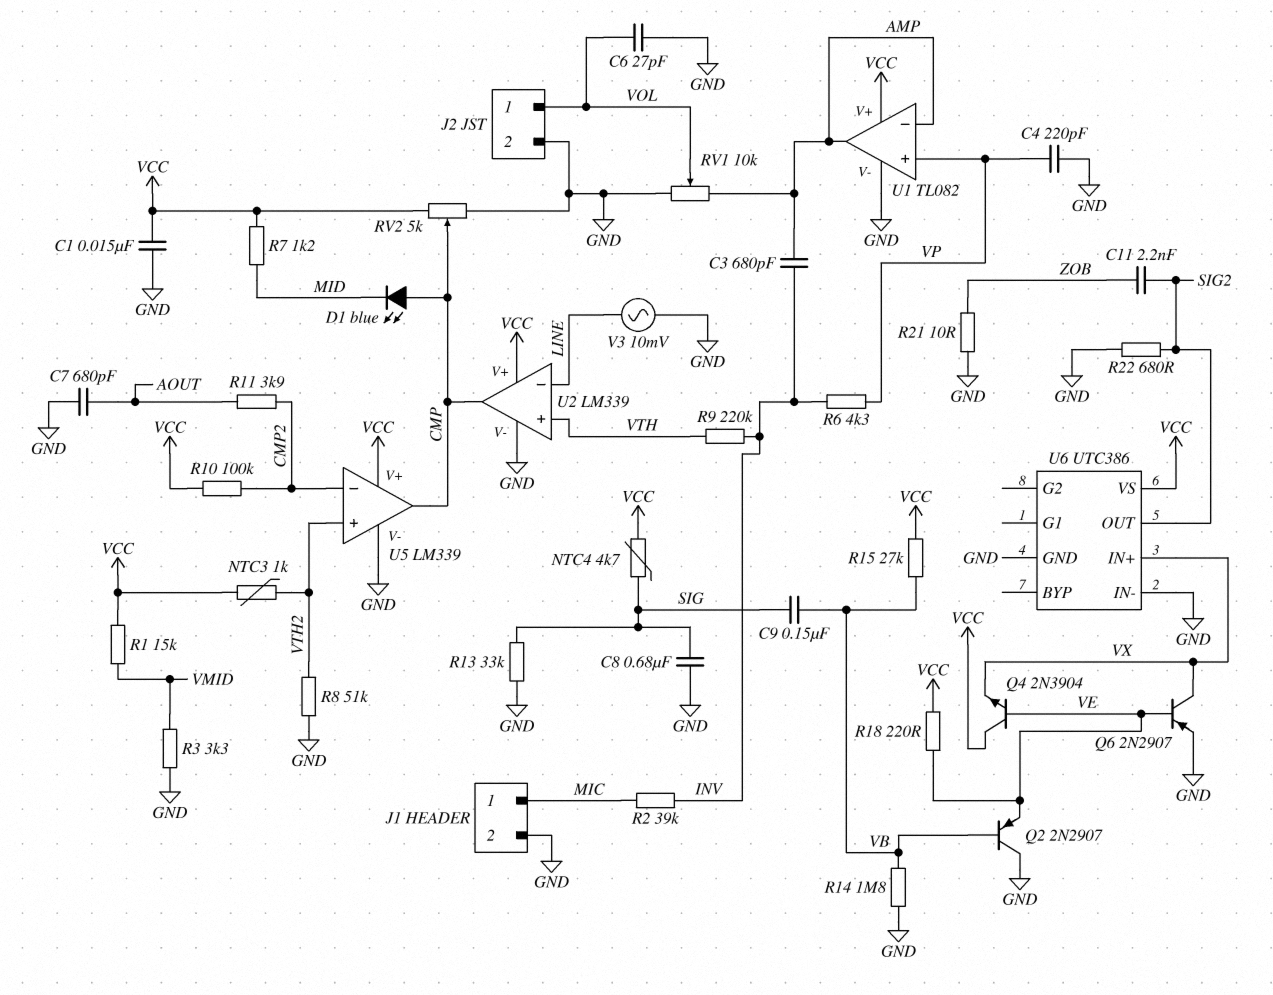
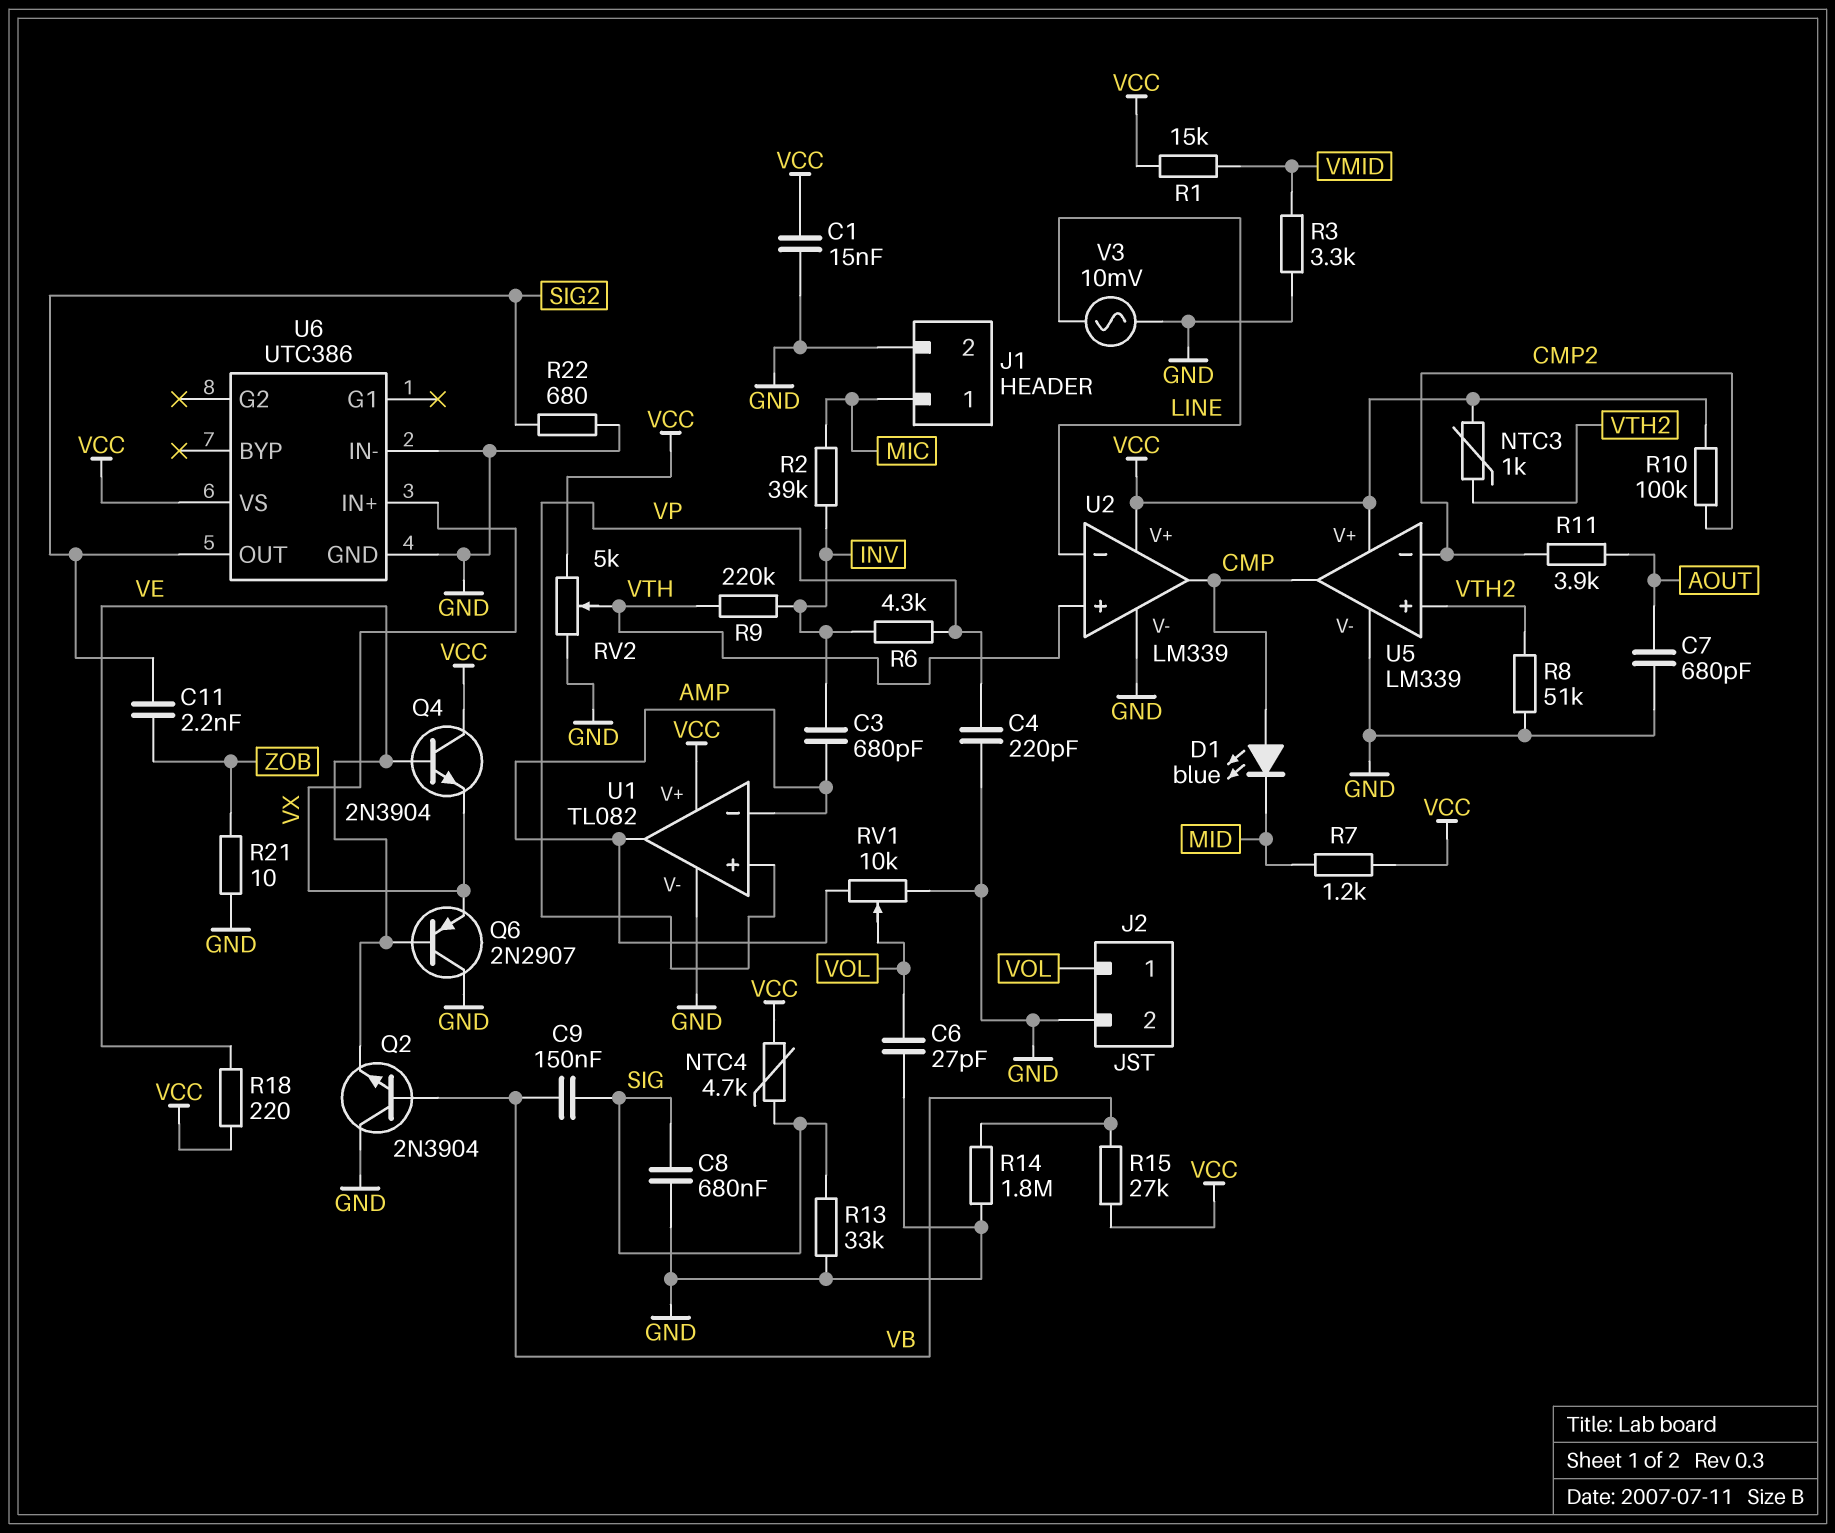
Q2: PNP 2N2907 (B VB, C GND, E VE) -> NPN 2N3904 (B VB, C GND, E VE)
Q6: PNP 2N2907 (B VE, C VX, E GND) -> PNP 2N2907 (B VE, C GND, E VX)
RV2: 5k (GND, VCC, wiper CMP) -> 5k (GND, VCC, wiper VTH)

